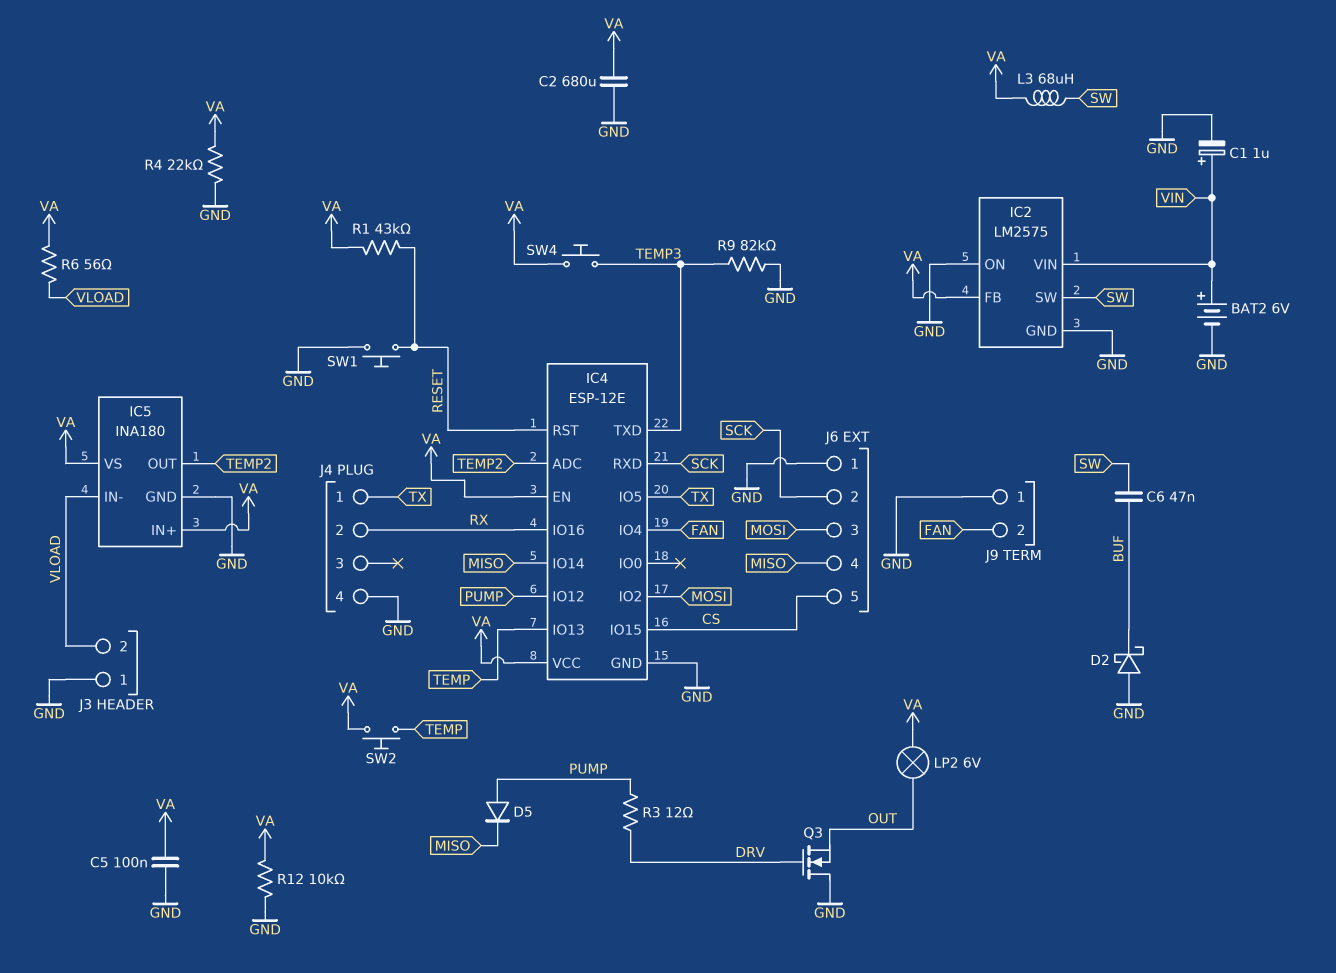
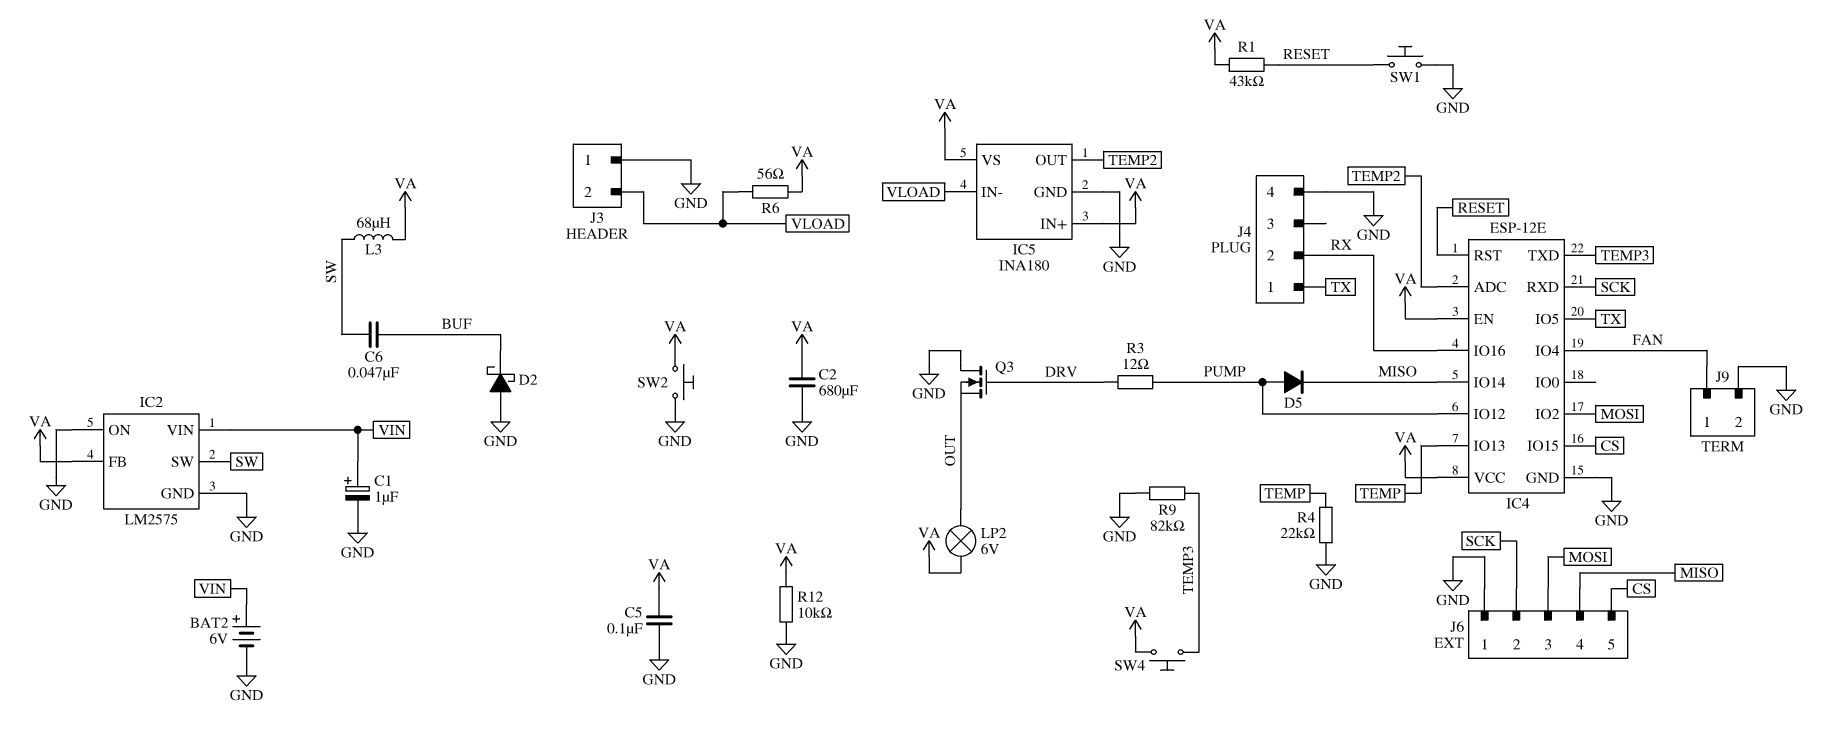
J9 pin 1: GND -> FAN
J9 pin 2: FAN -> GND
R4: 22k (GND, VA) -> 22k (GND, TEMP)
SW2: button (TEMP, VA) -> button (GND, VA)

